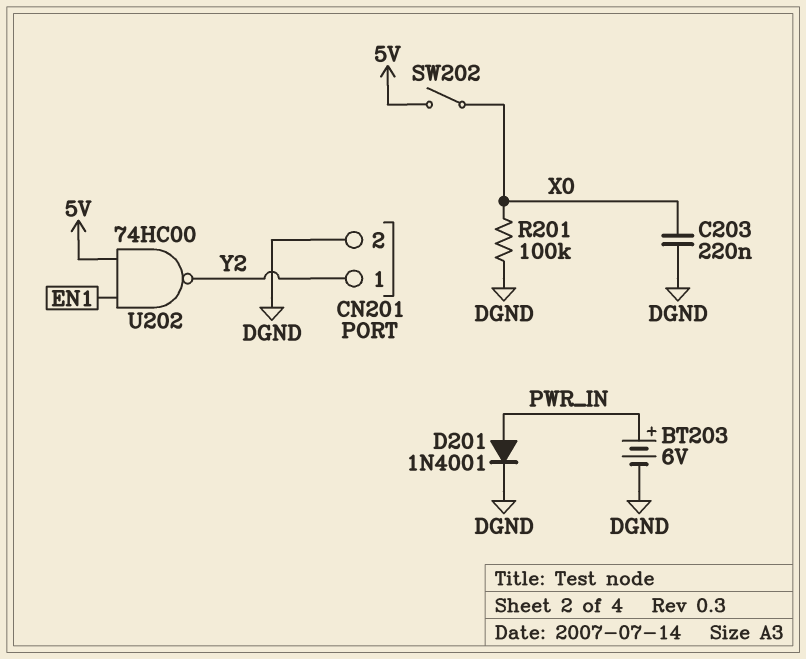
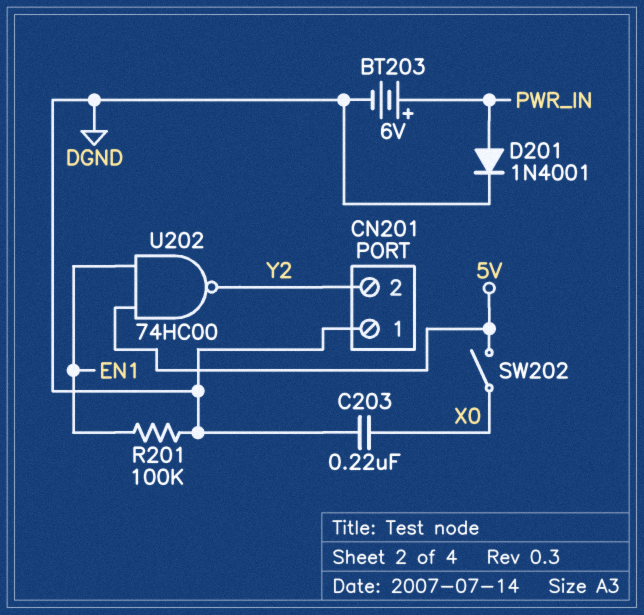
CN201 pin 1: Y2 -> DGND
CN201 pin 2: DGND -> Y2
R201: 100k (DGND, X0) -> 100k (DGND, EN1)

